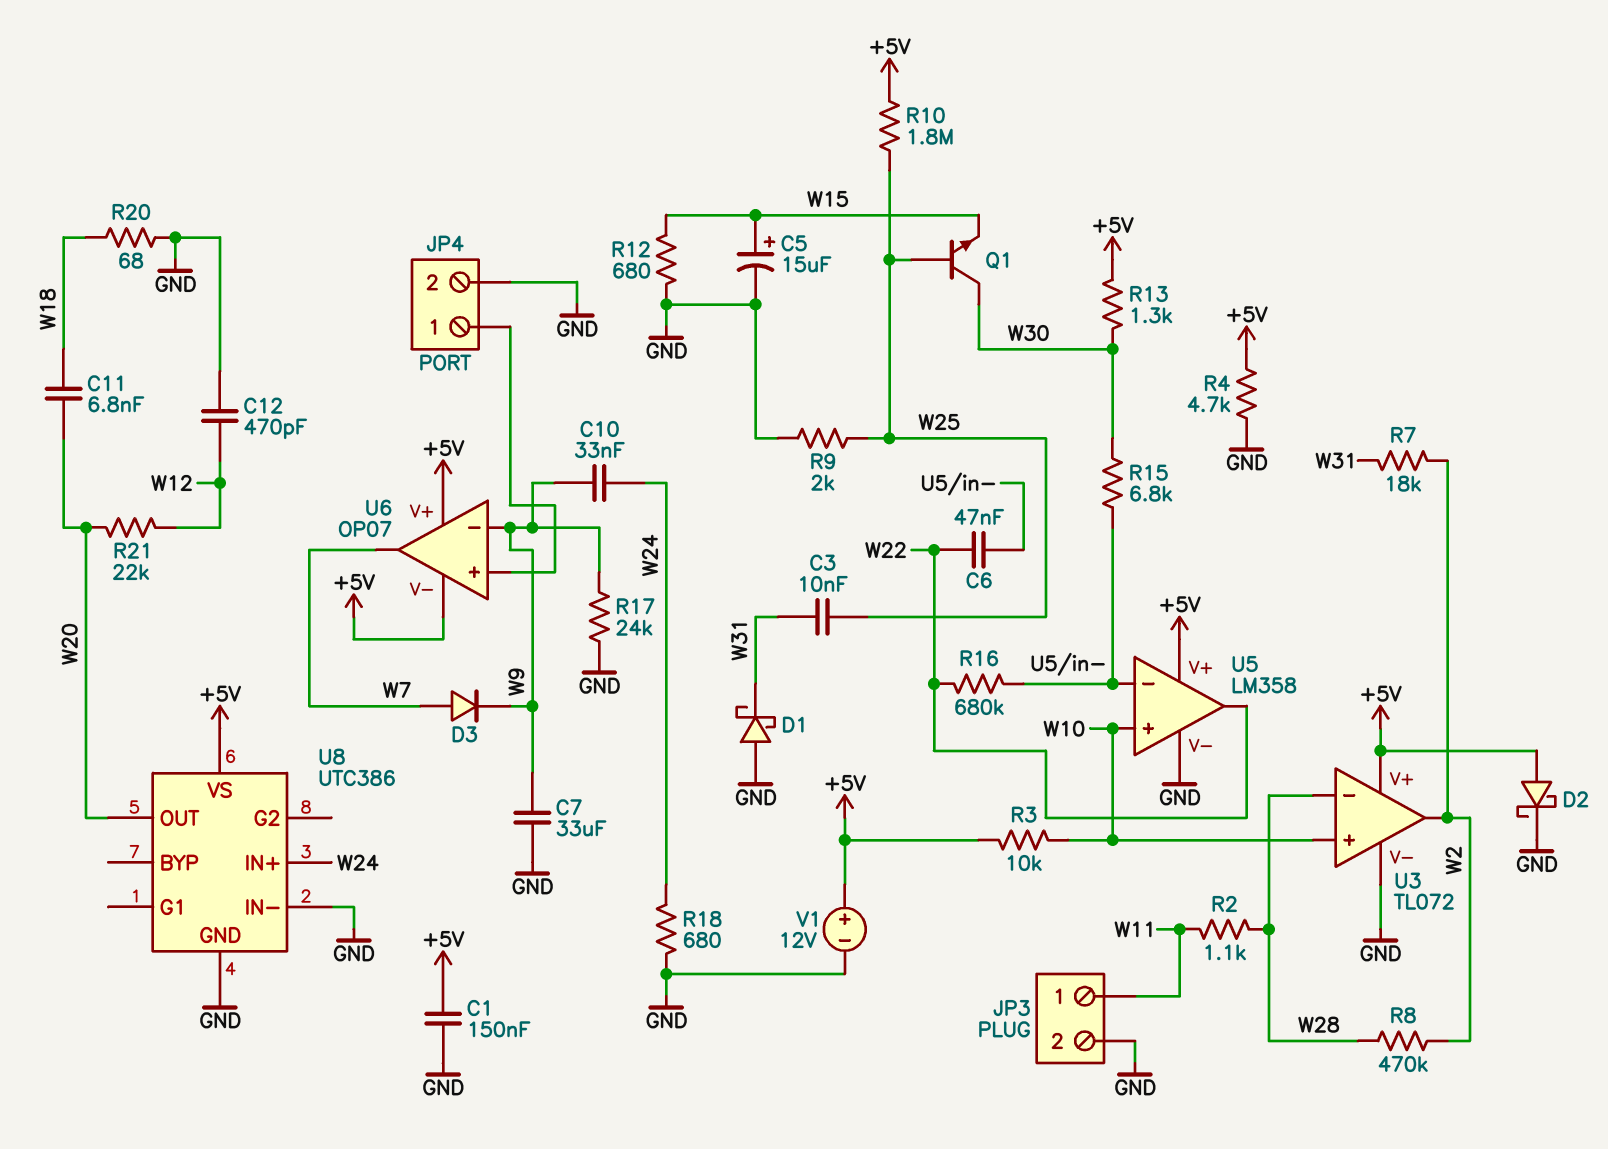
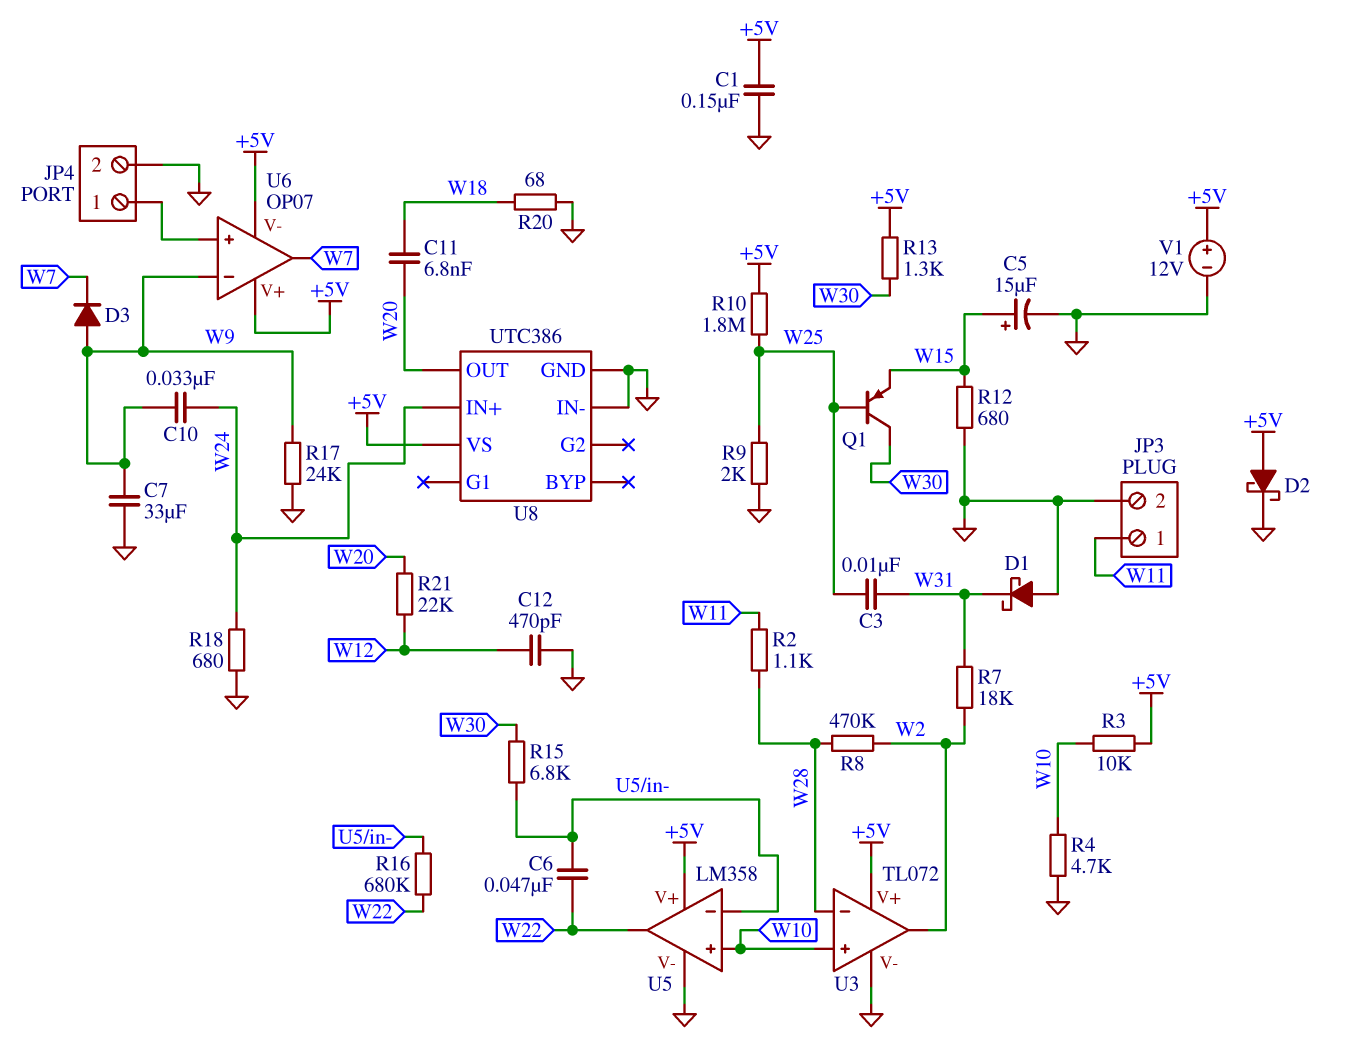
D3: diode (A W7, K W9) -> diode (A W9, K W7)
Q1: NPN (B W25, C W30, E W15) -> PNP (B W25, C W30, E W15)
R4: 4.7k (+5V, GND) -> 4.7k (GND, W10)

